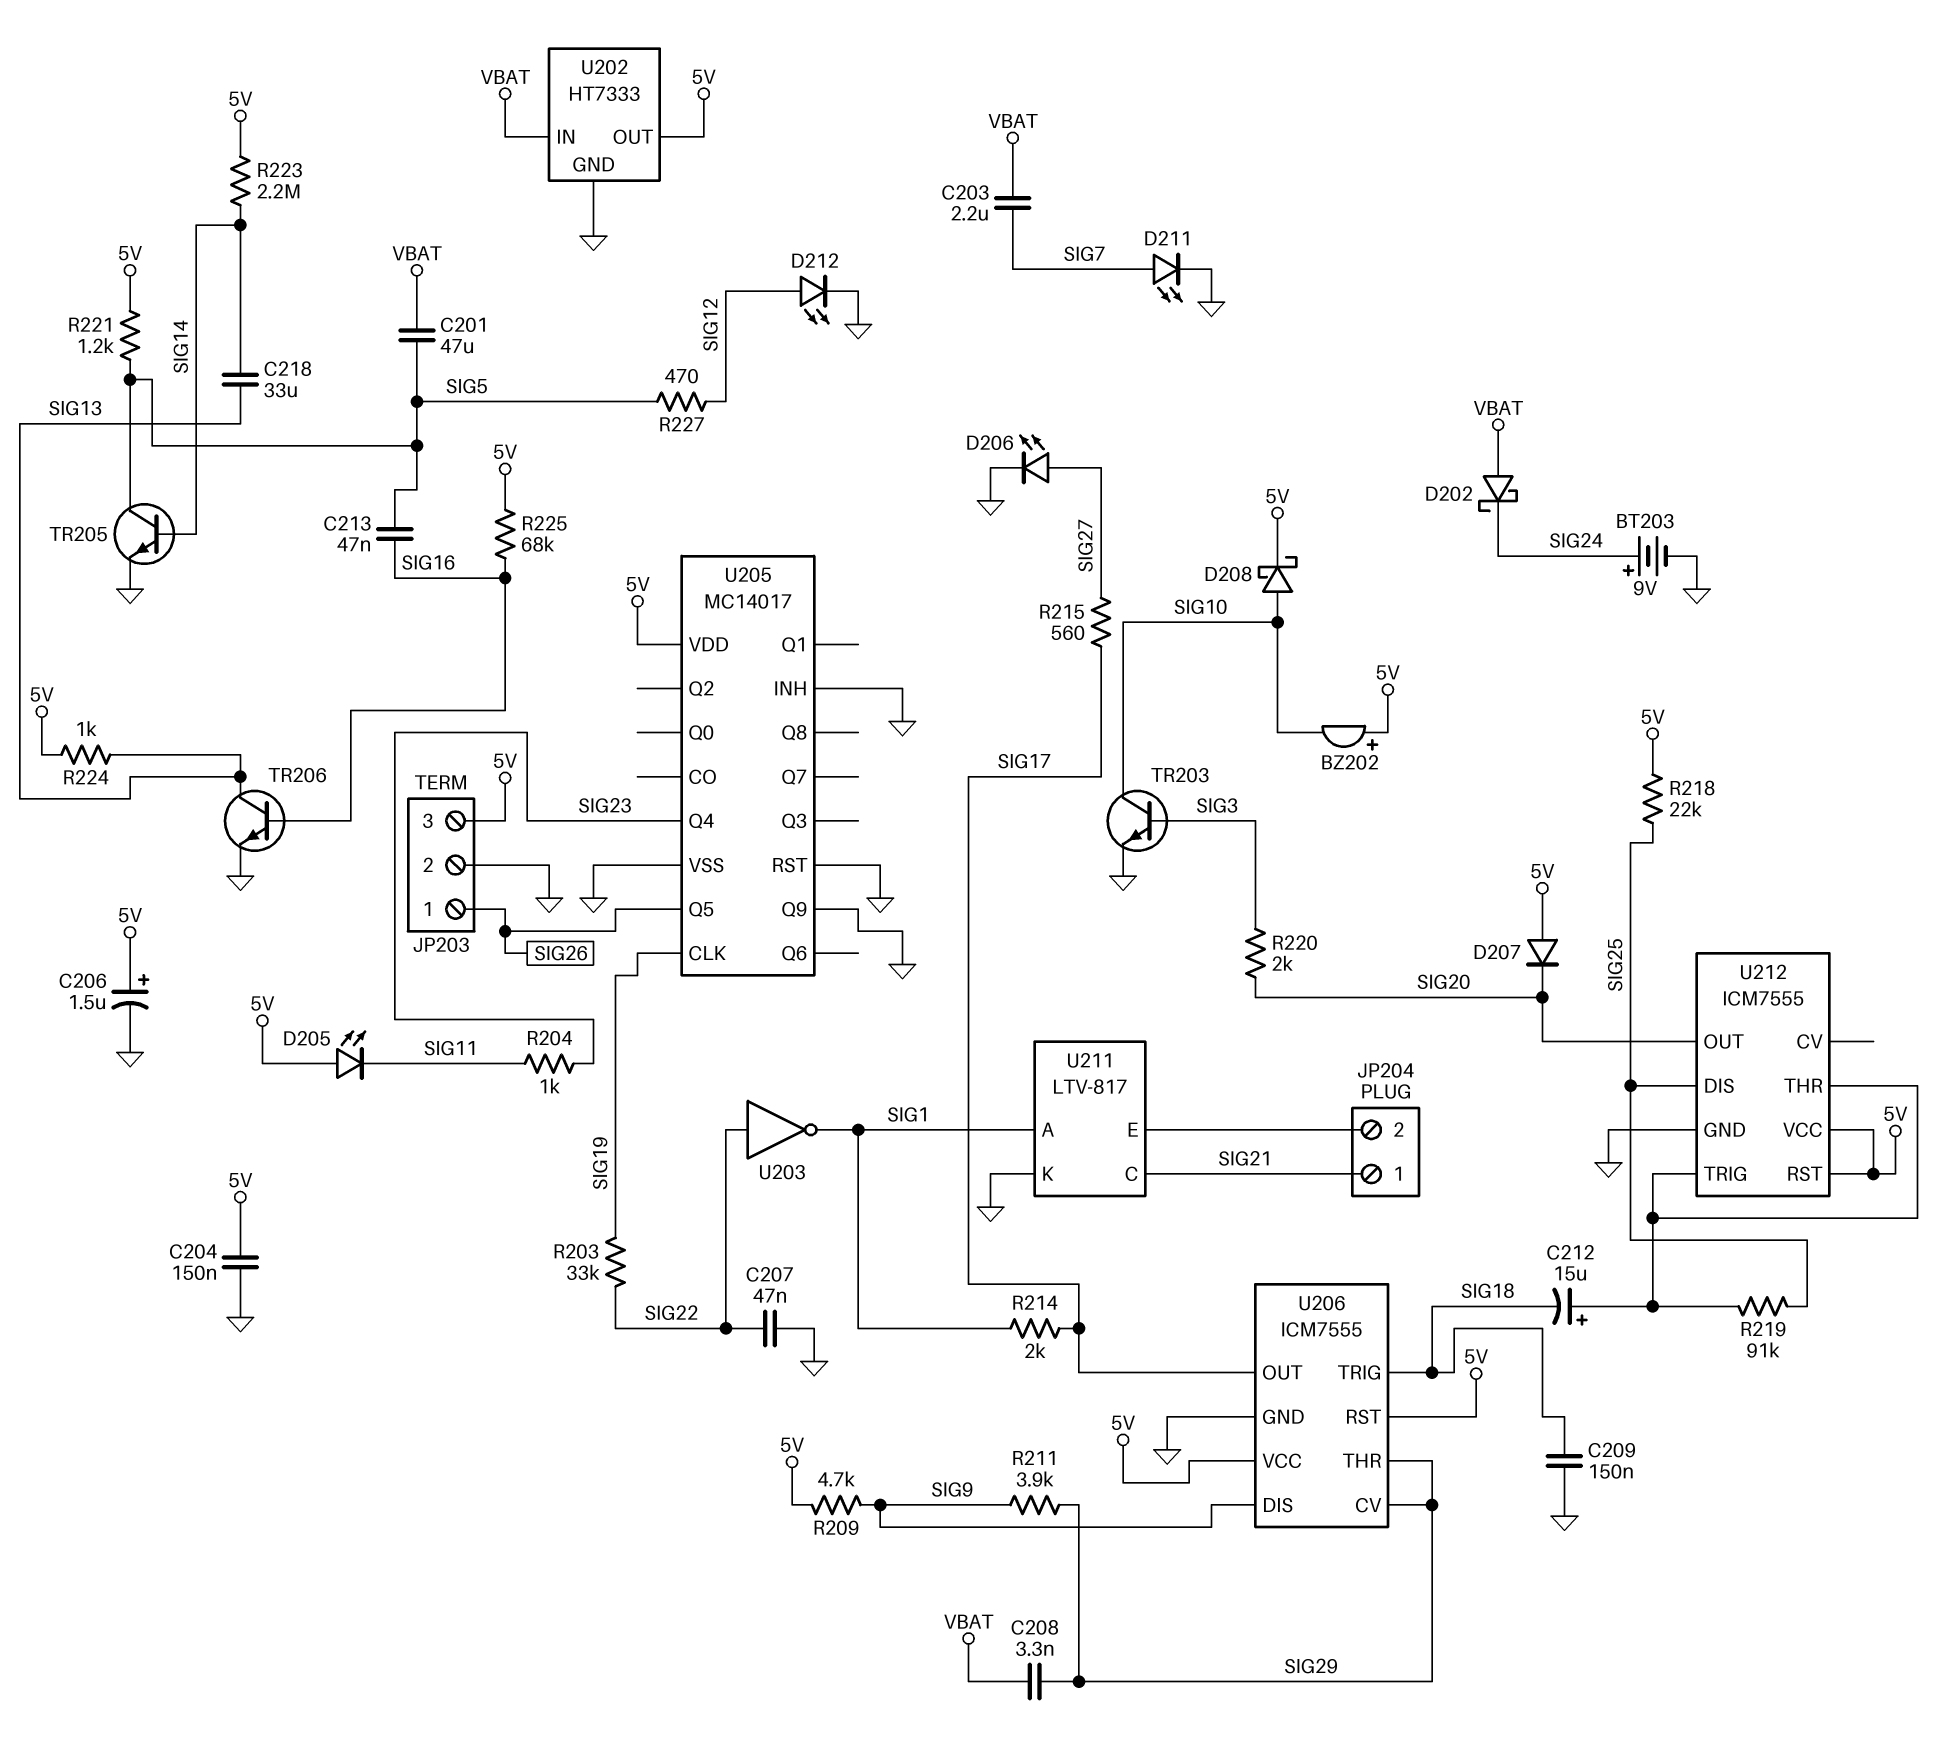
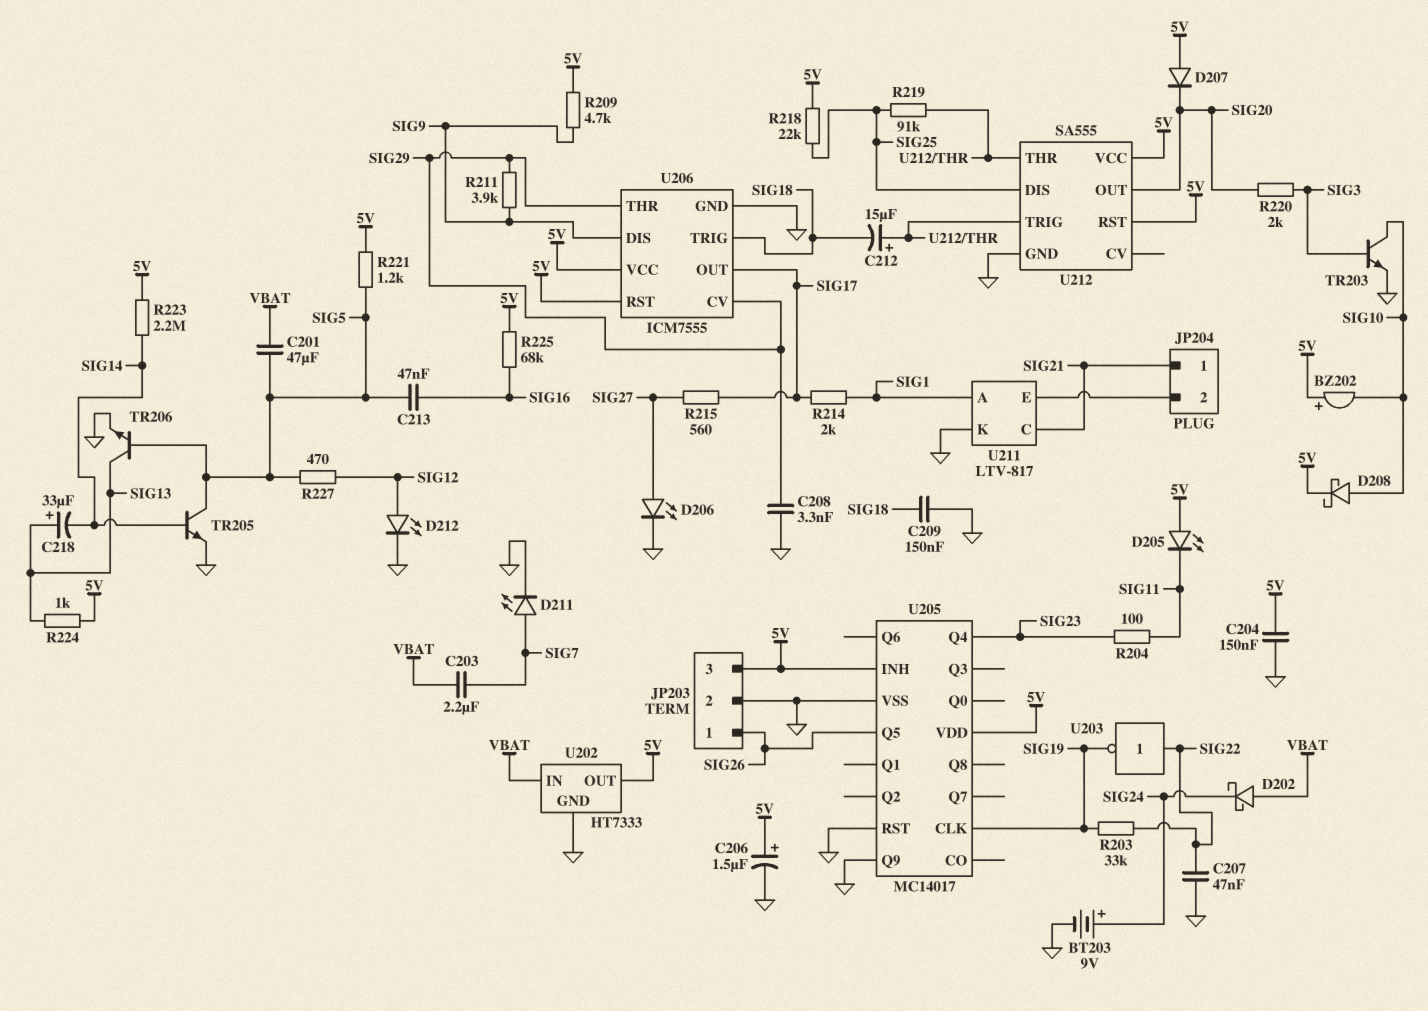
C208: 3.3nF (SIG29, VBAT) -> 3.3nF (GND, SIG29)
C218: 33uF (SIG13, SIG14) -> 33uF (plus SIG13, minus SIG14)
R204: 1k (SIG11, SIG23) -> 100 (SIG11, SIG23)
TR206: NPN (B SIG16, C SIG13, E GND) -> NPN (B SIG5, C SIG13, E GND)
U203: NOT (in SIG22, out SIG1) -> NOT (in SIG22, out SIG19)
U205 pin INH: GND -> 5V
U212: ICM7555 -> SA555

